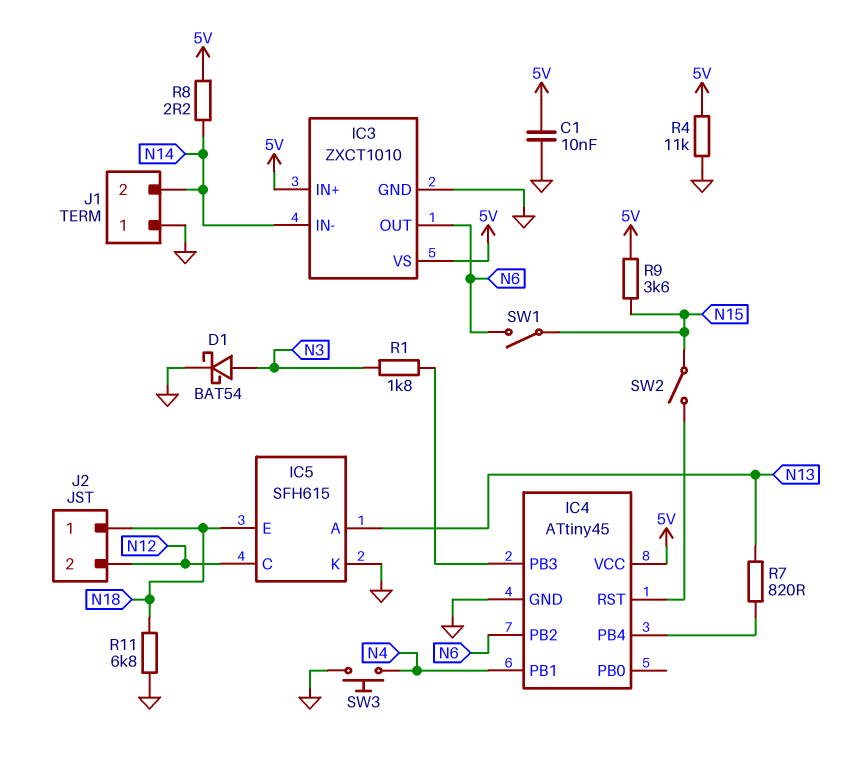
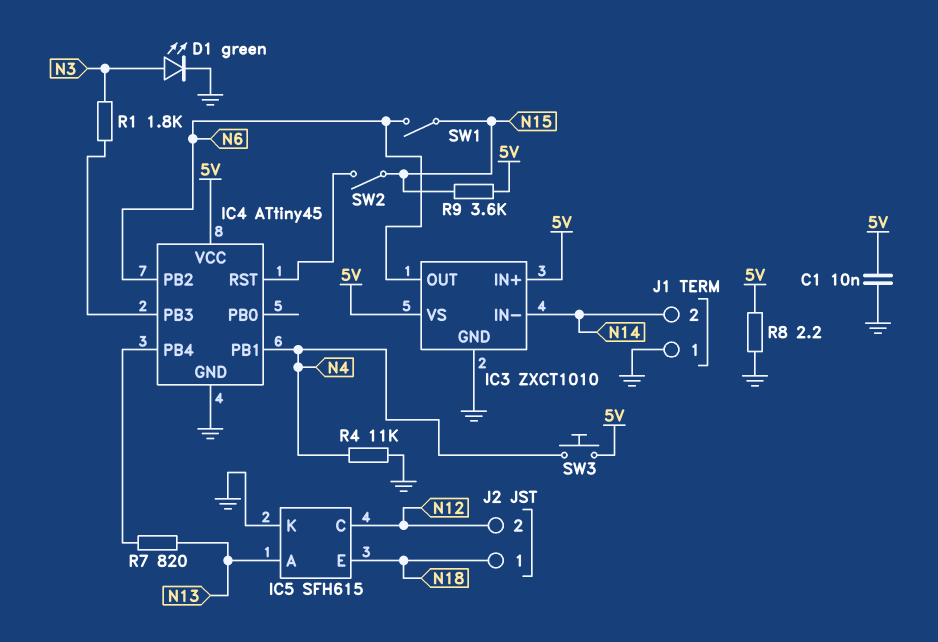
D1: schottky BAT54 (A N3, K GND) -> LED green (A N3, K GND)
R4: 11k (5V, GND) -> 11k (GND, N4)
R8: 2.2 (5V, N14) -> 2.2 (5V, GND)
R11: 6.8k (GND, N18) -> none
SW3: button (GND, N4) -> button (5V, N4)

